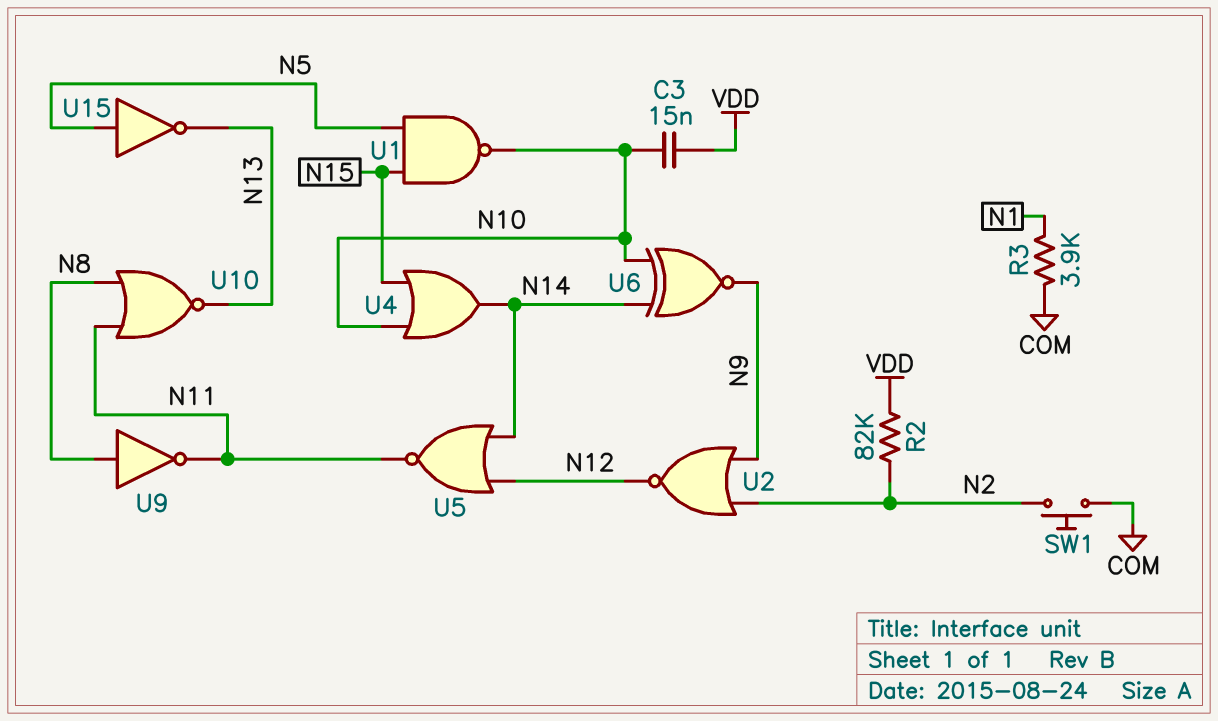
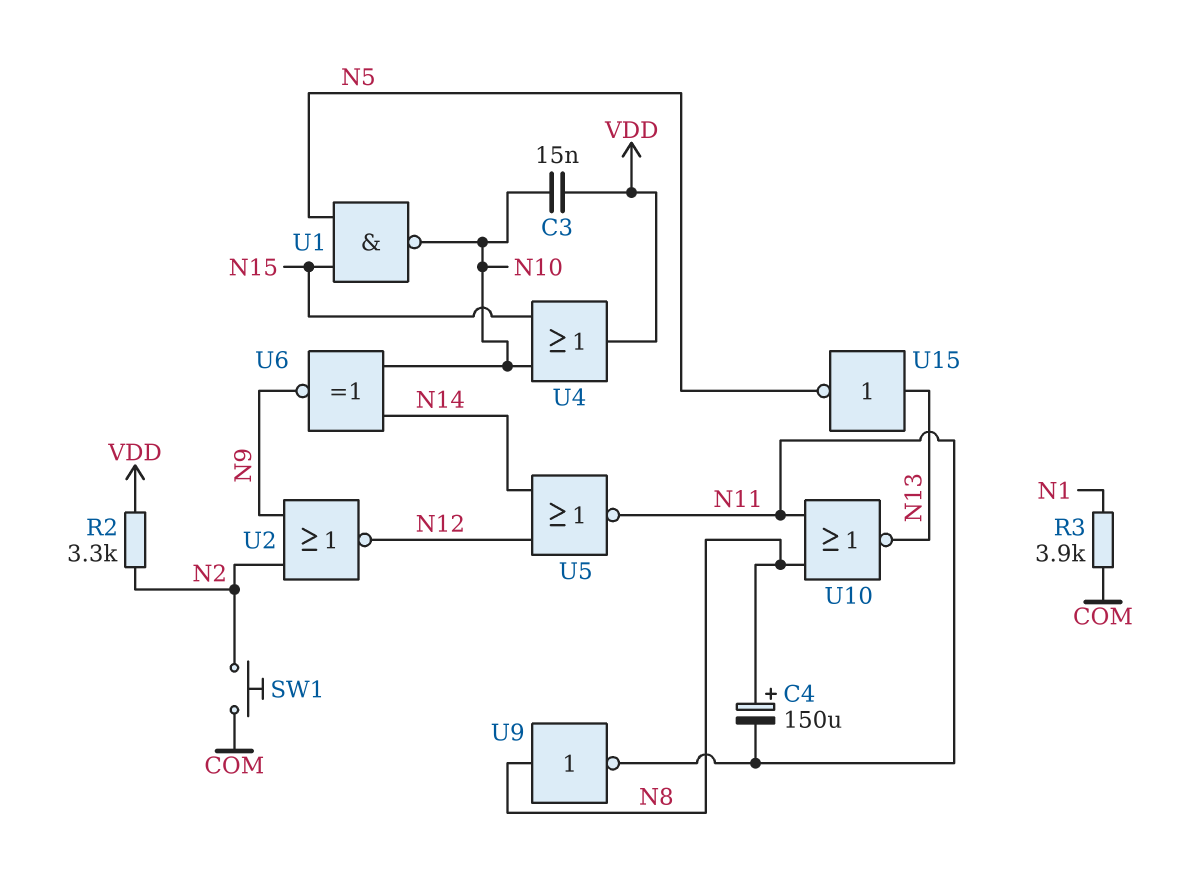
C4: none -> 150uF (plus N8, minus N11)
R2: 82k (N2, VDD) -> 3.3k (N2, VDD)
U4: OR (in N10, in N15, out N14) -> OR (in N10, in N15, out VDD)
U15: NOT (in N5, out N13) -> NOT (in N13, out N5)

